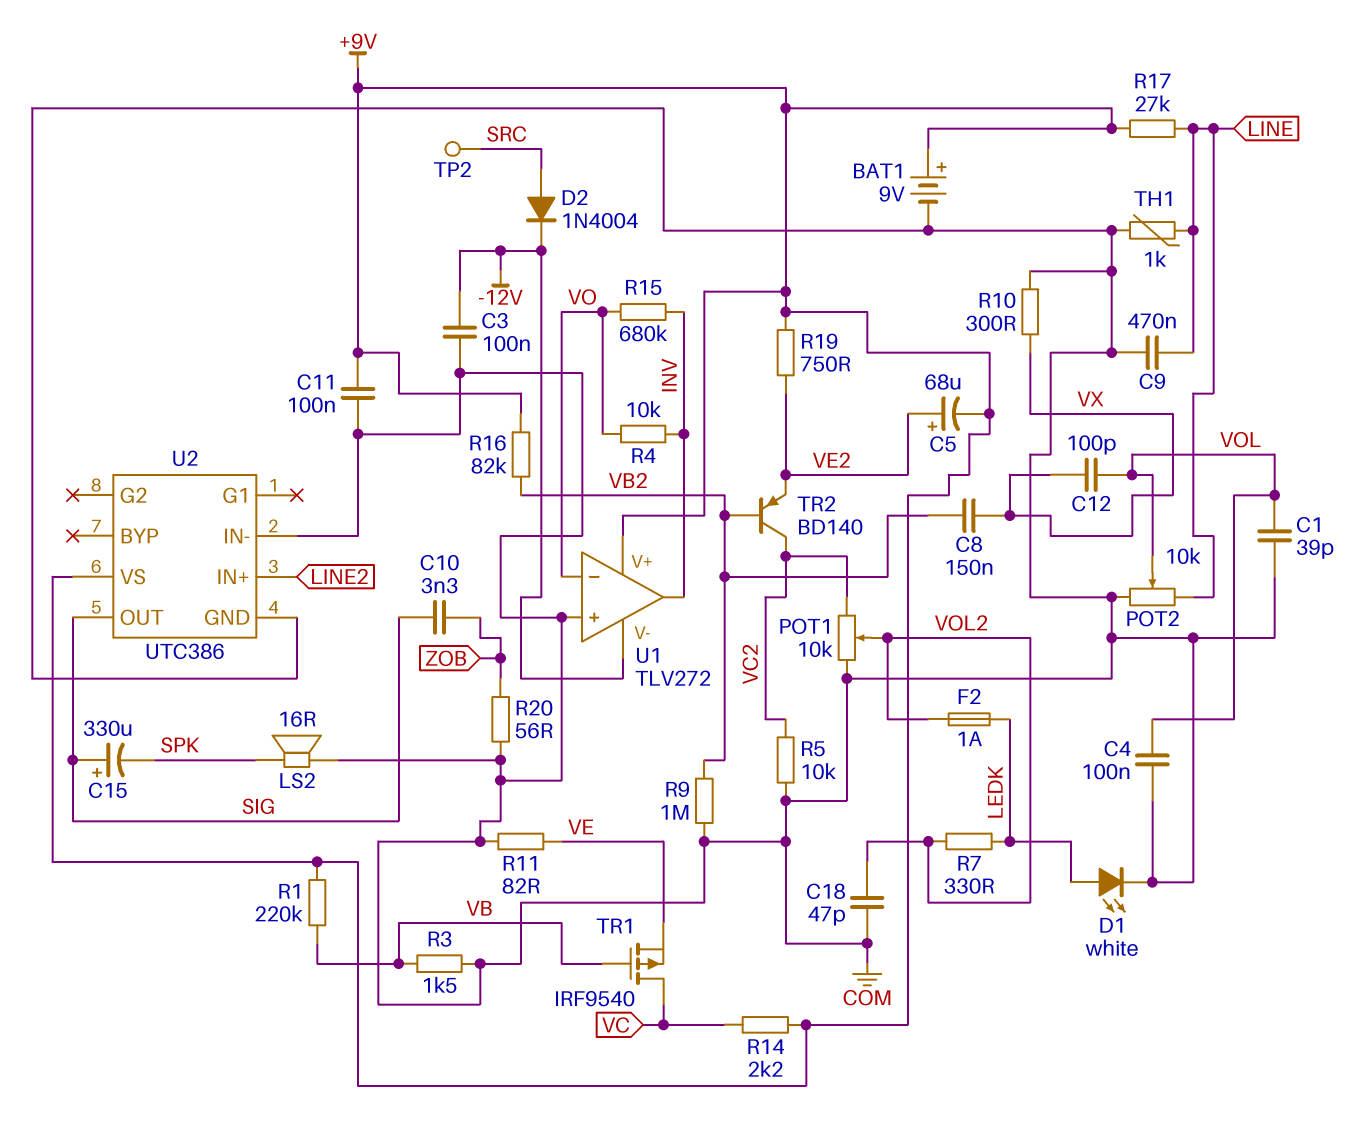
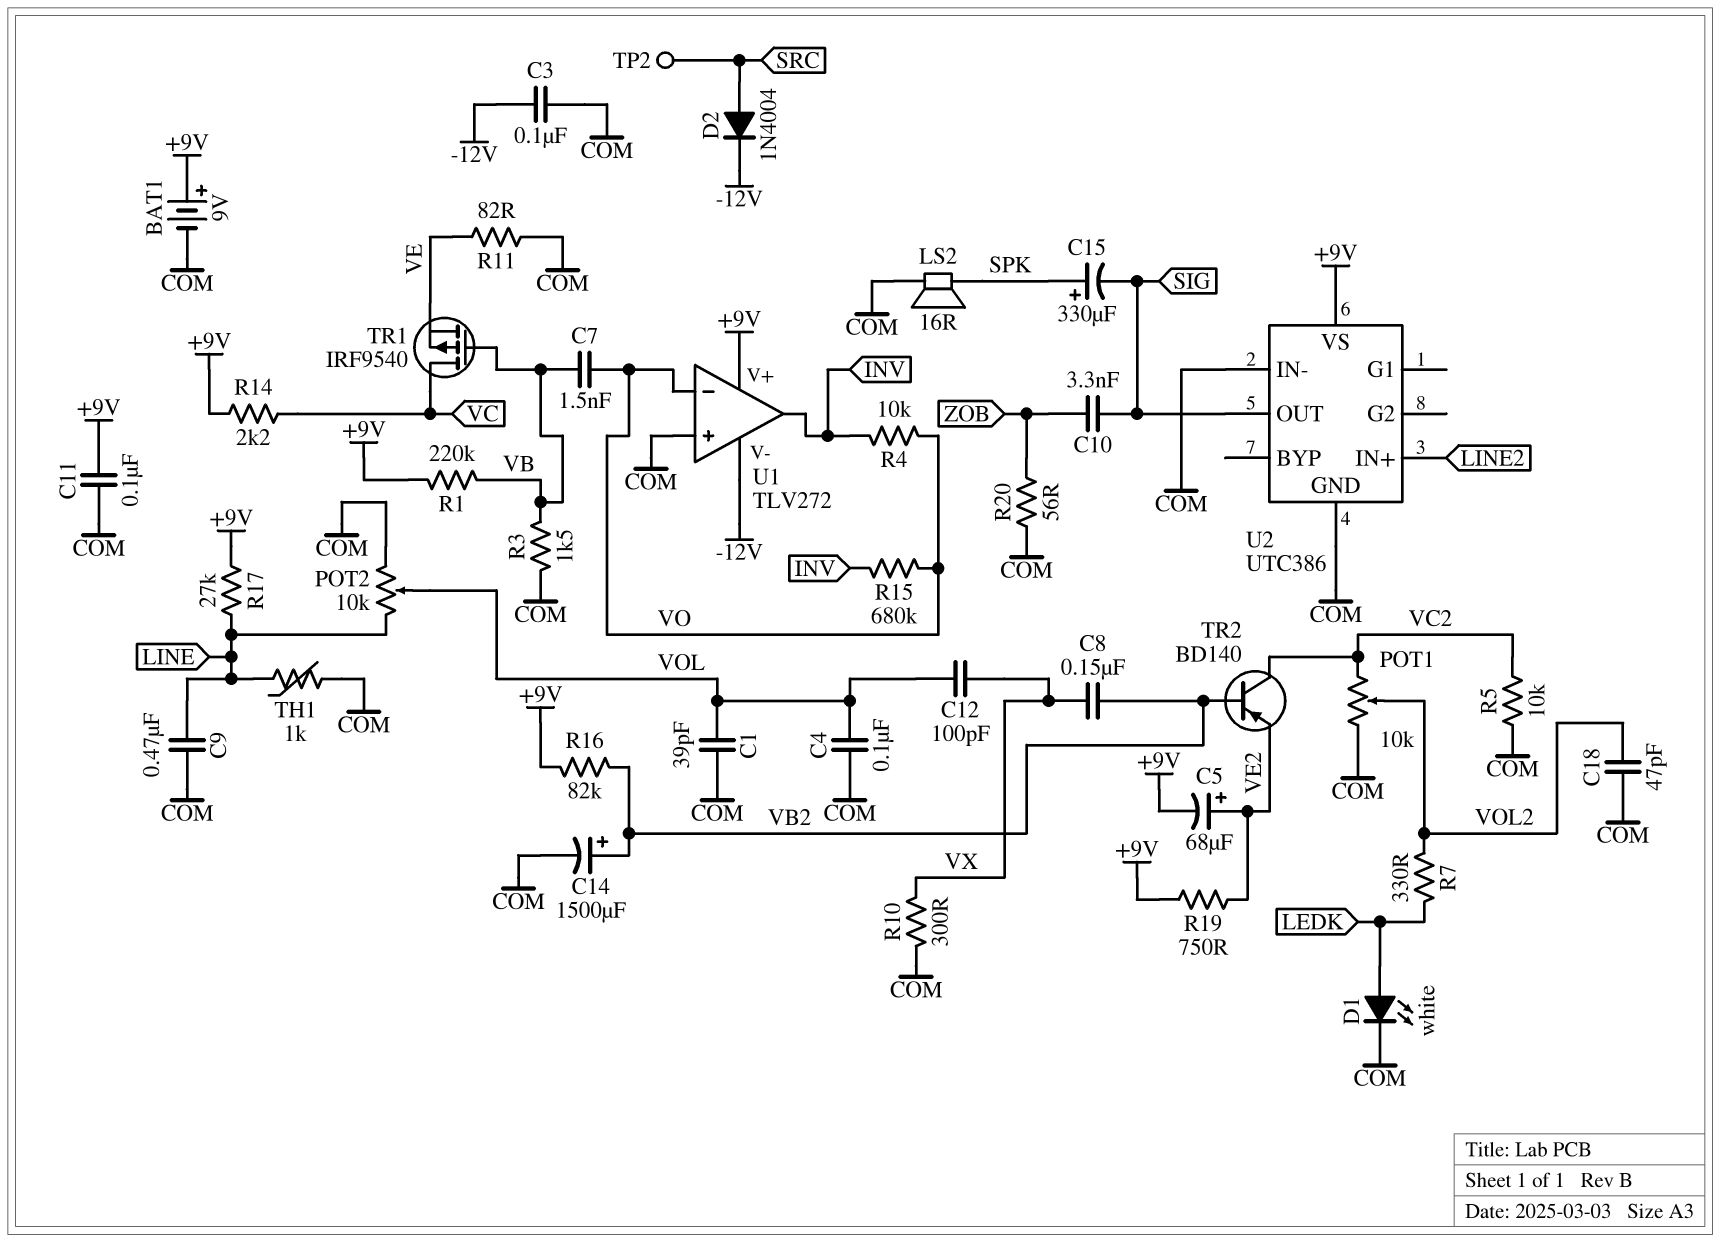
C7: none -> 1.5nF (VB, VO)
C14: none -> 1500uF (plus VB2, minus COM)
C15: 330uF (plus SIG, minus SPK) -> 330uF (plus SPK, minus SIG)
F2: 1A (LEDK, VOL2) -> none
R9: 1M (COM, VB2) -> none

